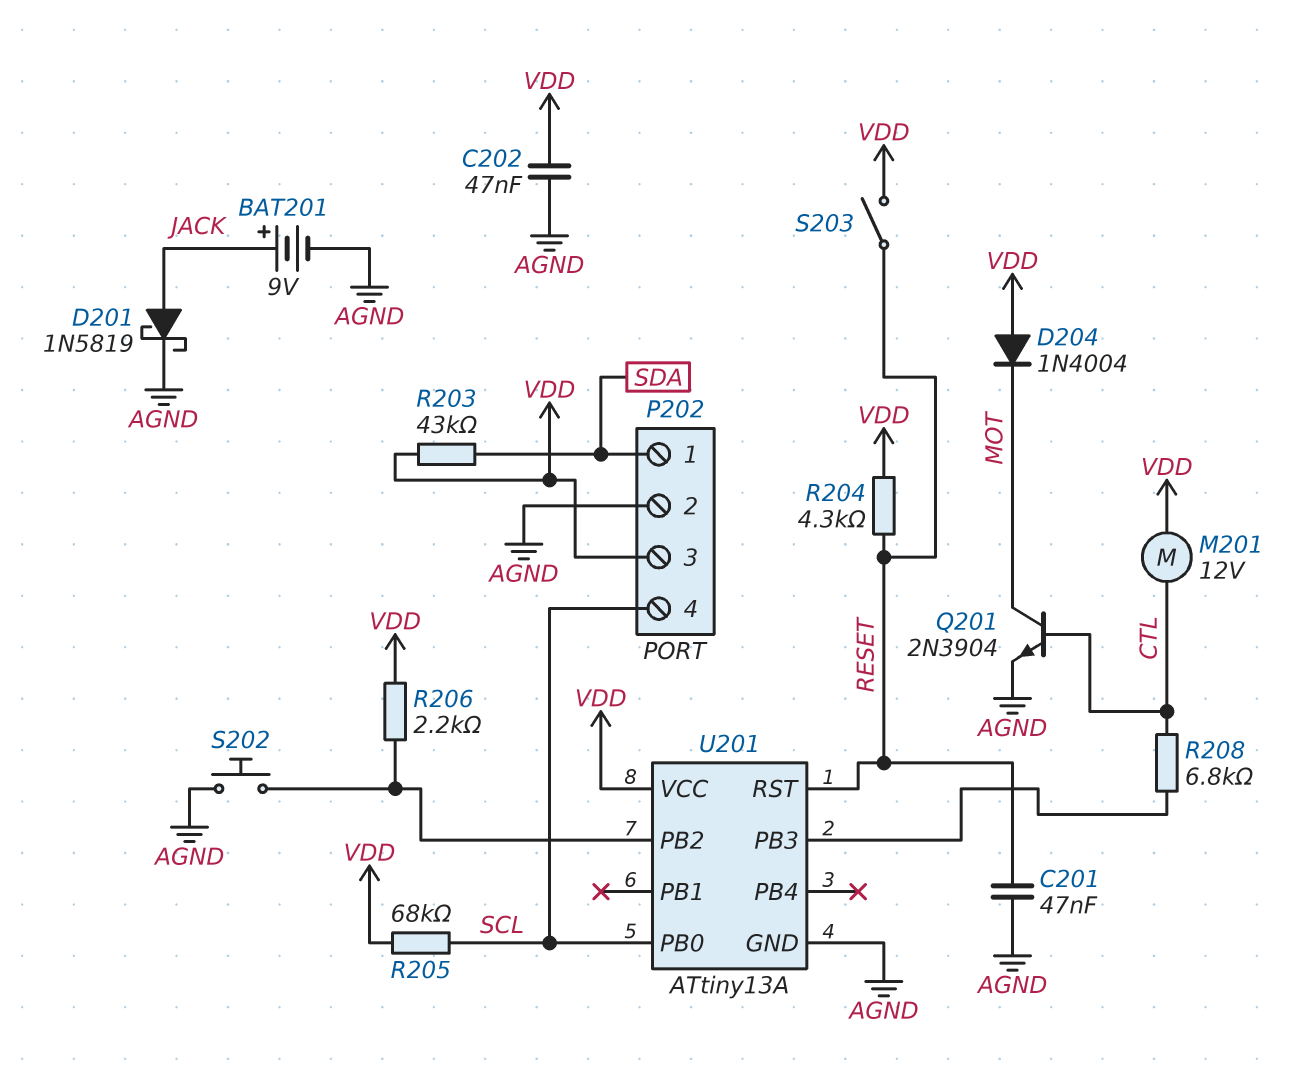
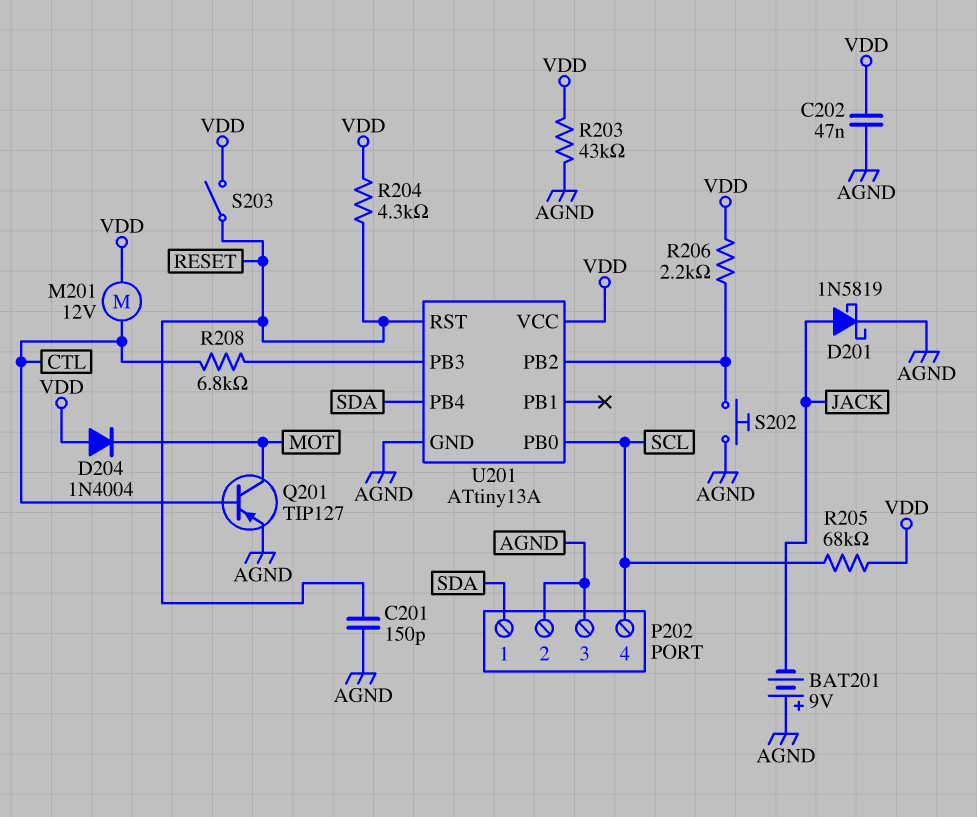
BAT201: 9V (plus JACK, minus AGND) -> 9V (plus AGND, minus JACK)
C201: 47nF (AGND, RESET) -> 150pF (AGND, RESET)
P202 pin 3: VDD -> AGND
Q201: NPN 2N3904 (B CTL, C MOT, E AGND) -> PNP TIP127 (B CTL, C MOT, E AGND)
R203: 43k (SDA, VDD) -> 43k (AGND, VDD)
U201 pin PB4: none -> SDA

